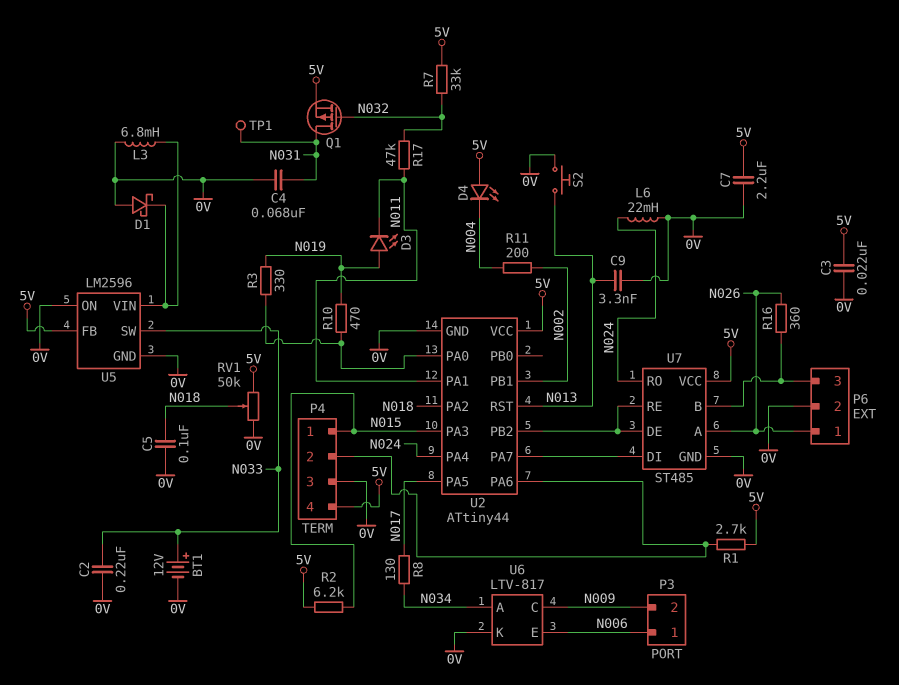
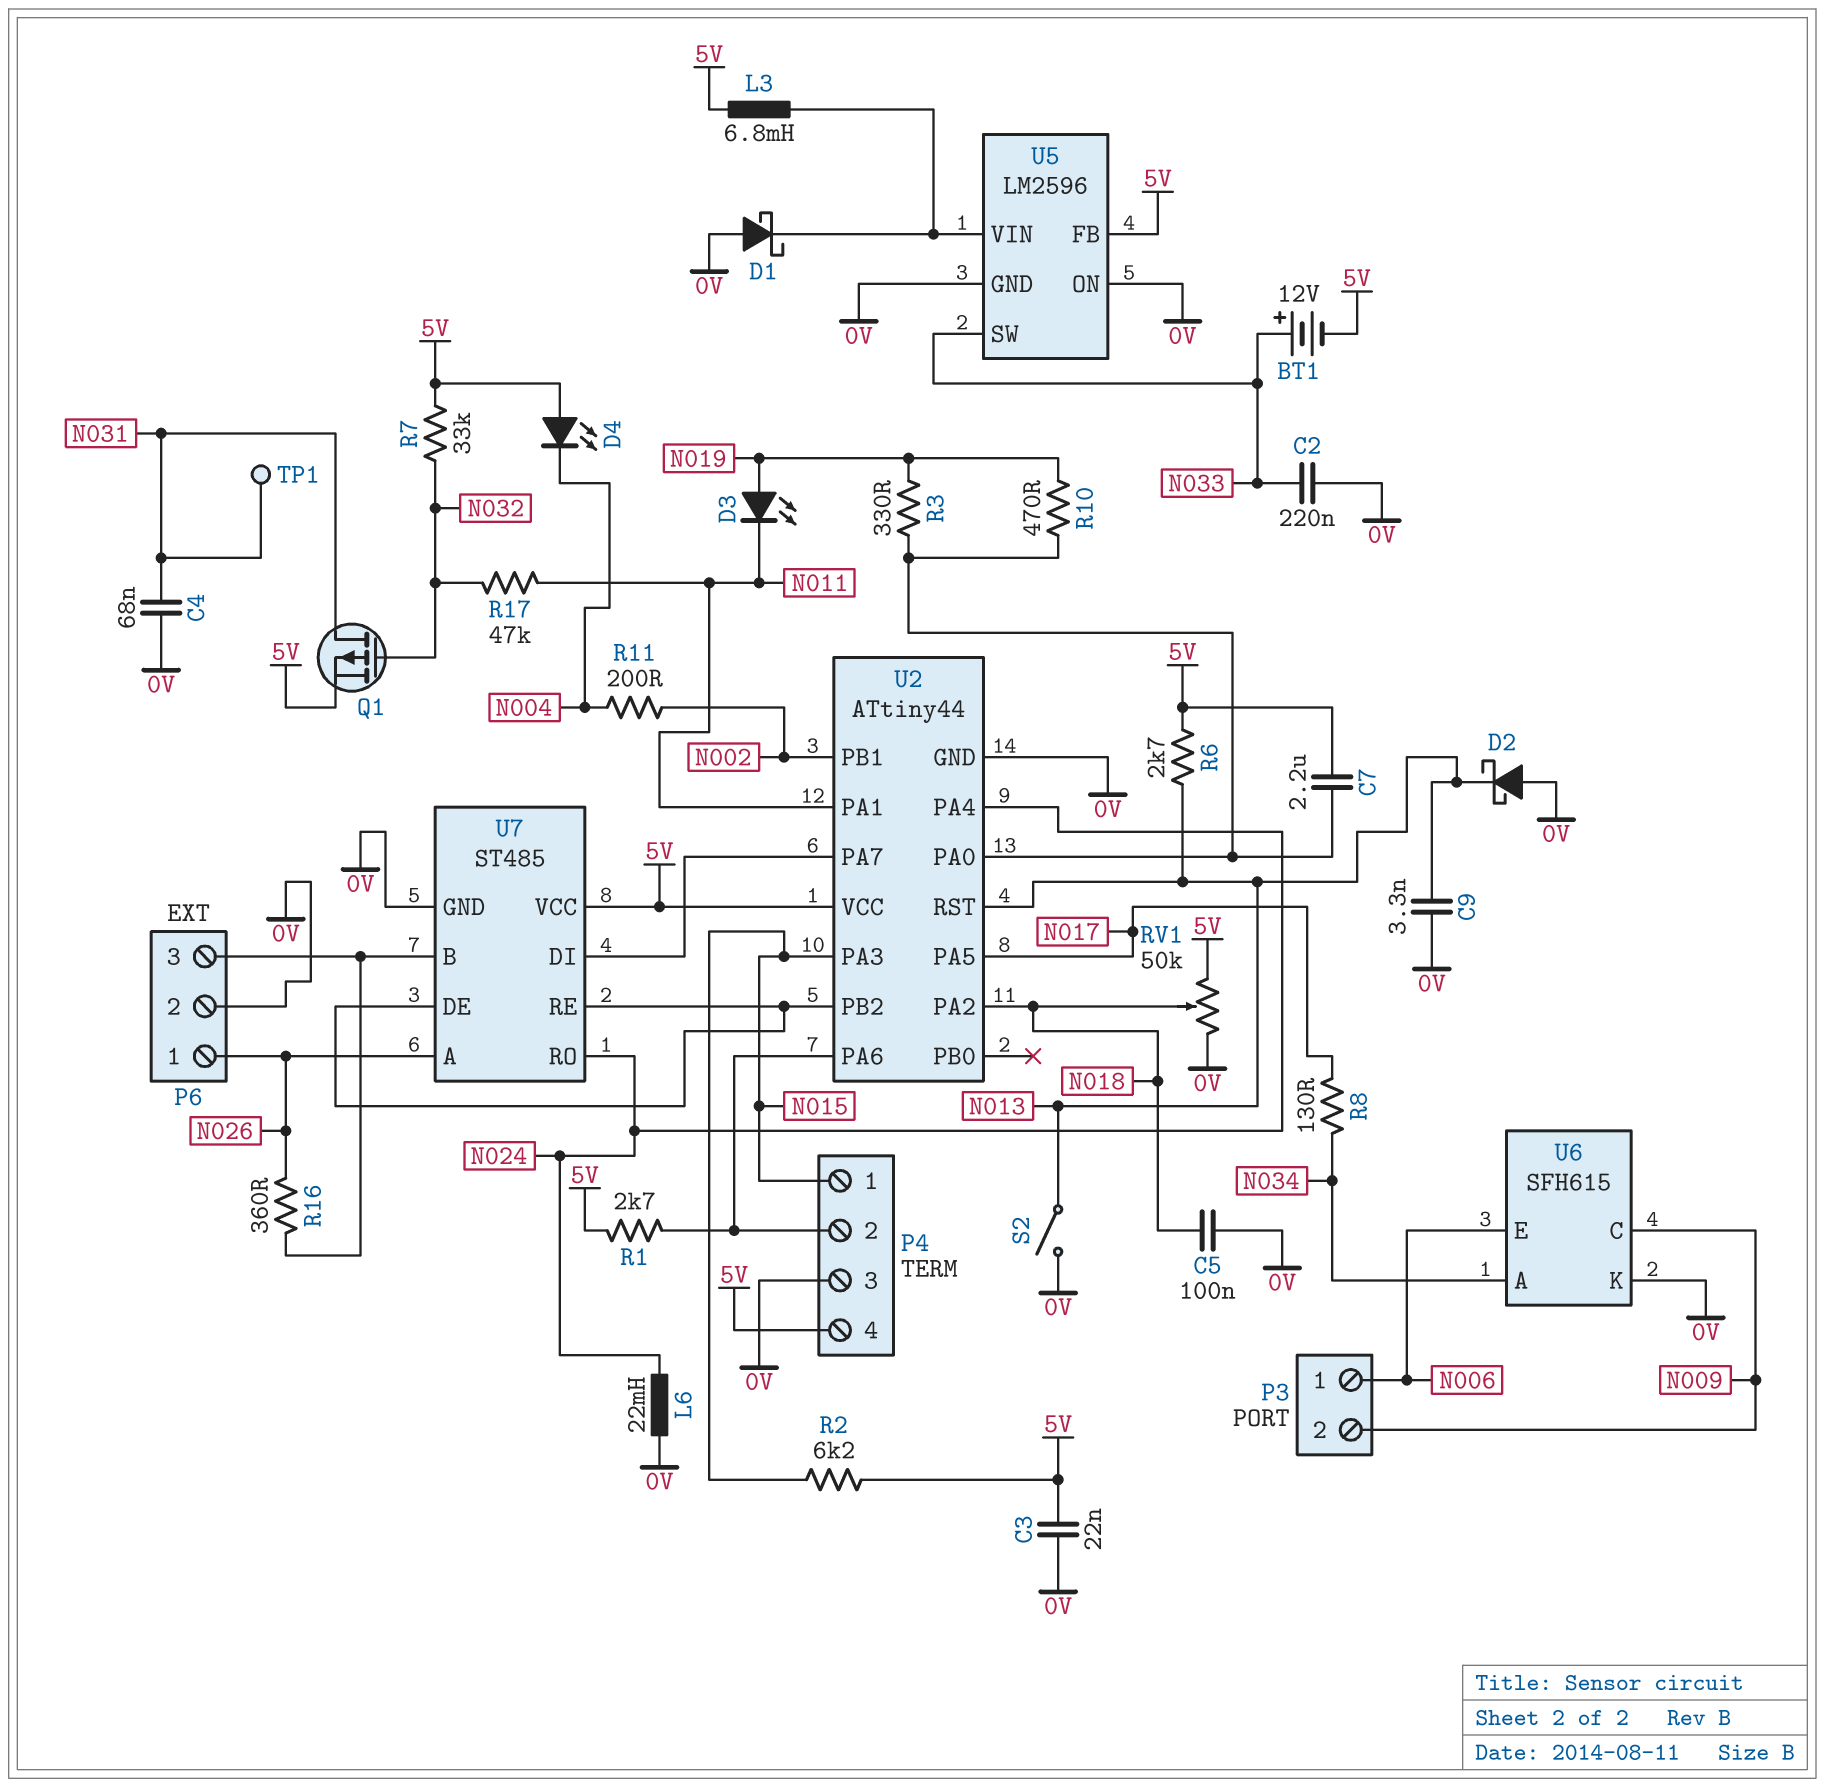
BT1: 12V (plus N033, minus 0V) -> 12V (plus N033, minus 5V)
C7: 2.2uF (0V, 5V) -> 2.2uF (5V, U2/PA0)
D2: none -> schottky (A 0V, K N013)
L3: 6.8mH (0V, U5/VIN) -> 6.8mH (5V, U5/VIN)
R6: none -> 2.7k (5V, N013)
S2: button (0V, N013) -> switch (0V, N013)
U6: LTV-817 -> SFH615

